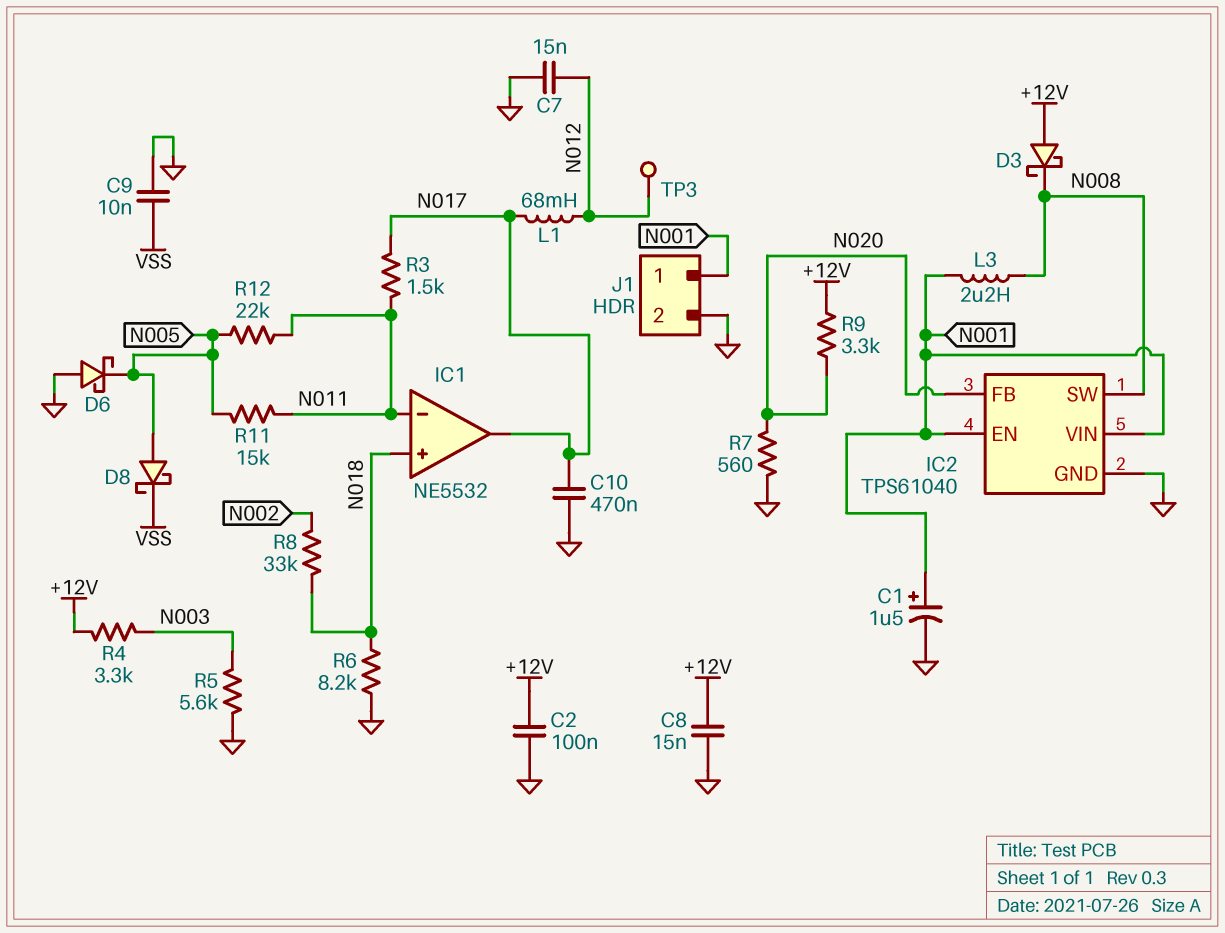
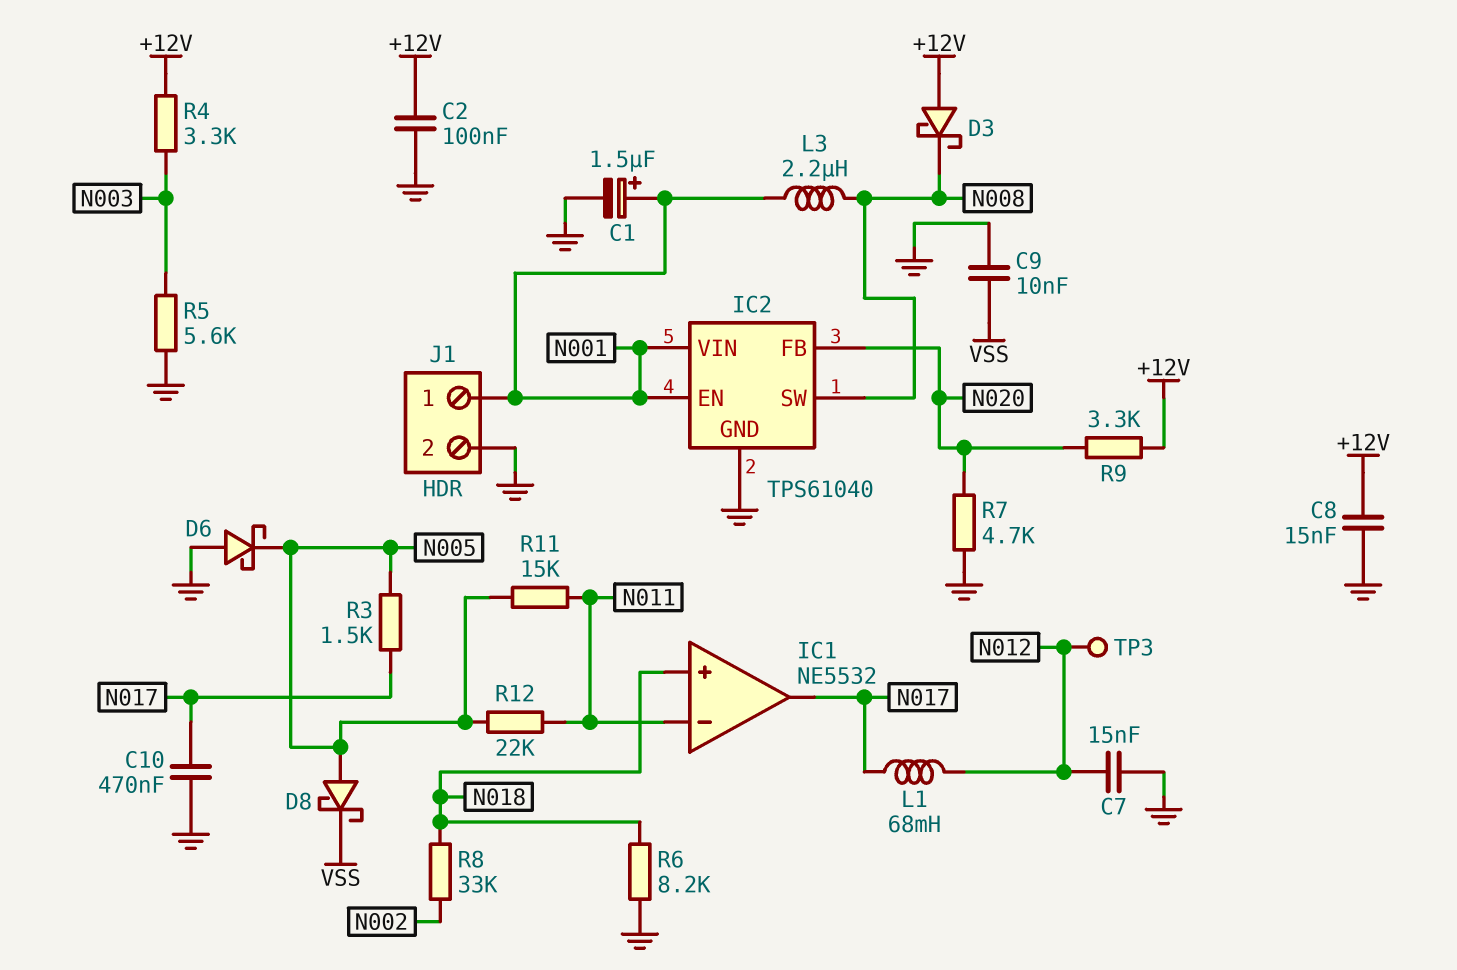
R3: 1.5k (N011, N017) -> 1.5k (N005, N017)
R7: 560 (GND, N020) -> 4.7k (GND, N020)

